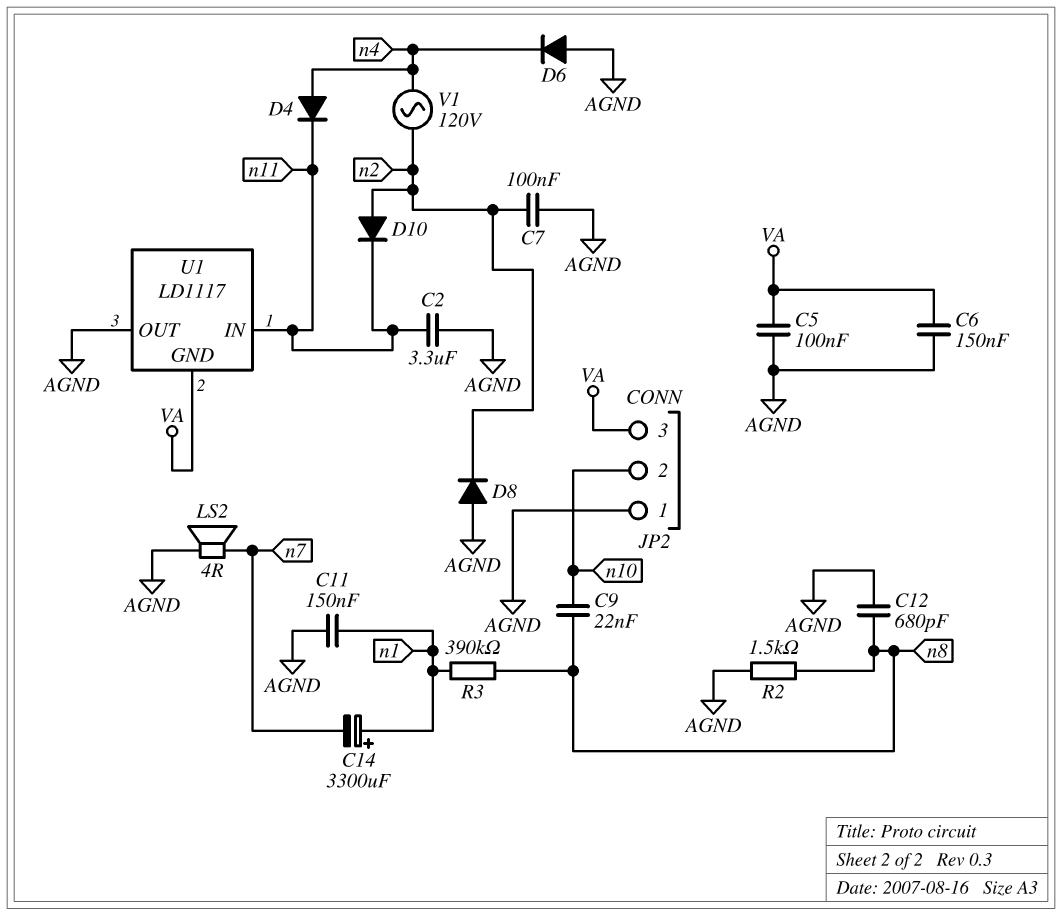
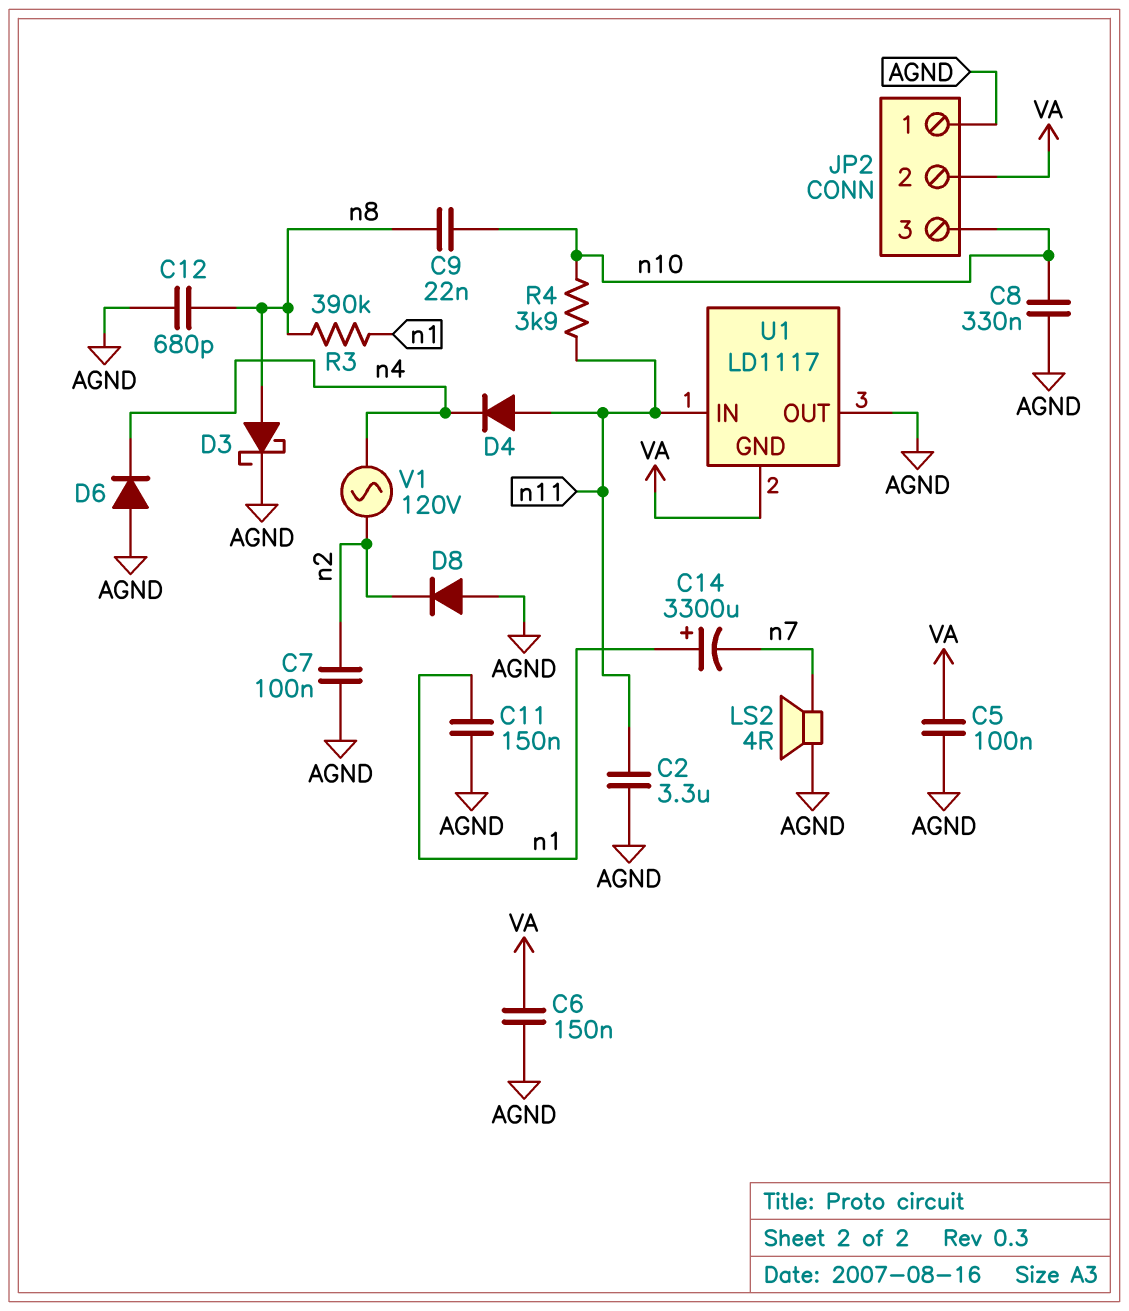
C8: none -> 330nF (AGND, n10)
D3: none -> schottky (A n8, K AGND)
D4: diode (A n4, K n11) -> diode (A n11, K n4)
D10: diode (A n2, K n11) -> none
JP2 pin 2: n10 -> VA
JP2 pin 3: VA -> n10
R2: 1.5k (AGND, n8) -> none
R4: none -> 3.9k (n10, n11)

